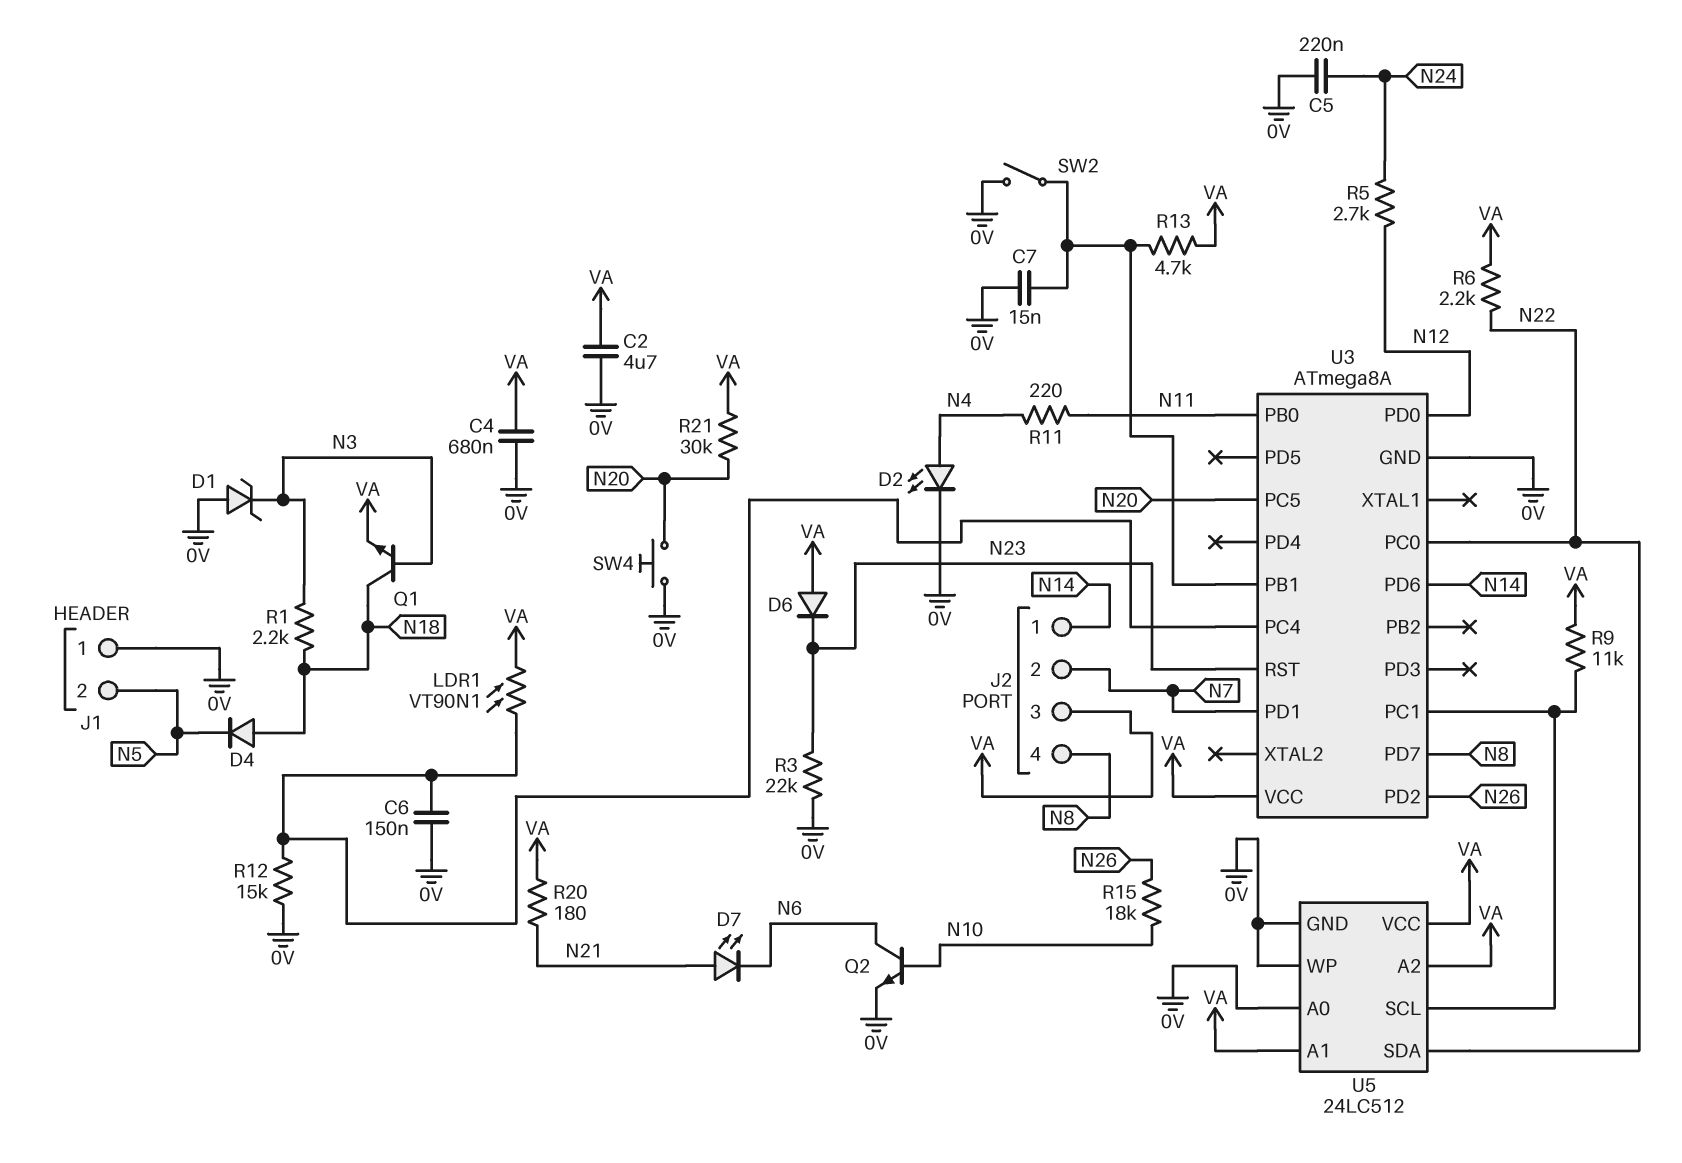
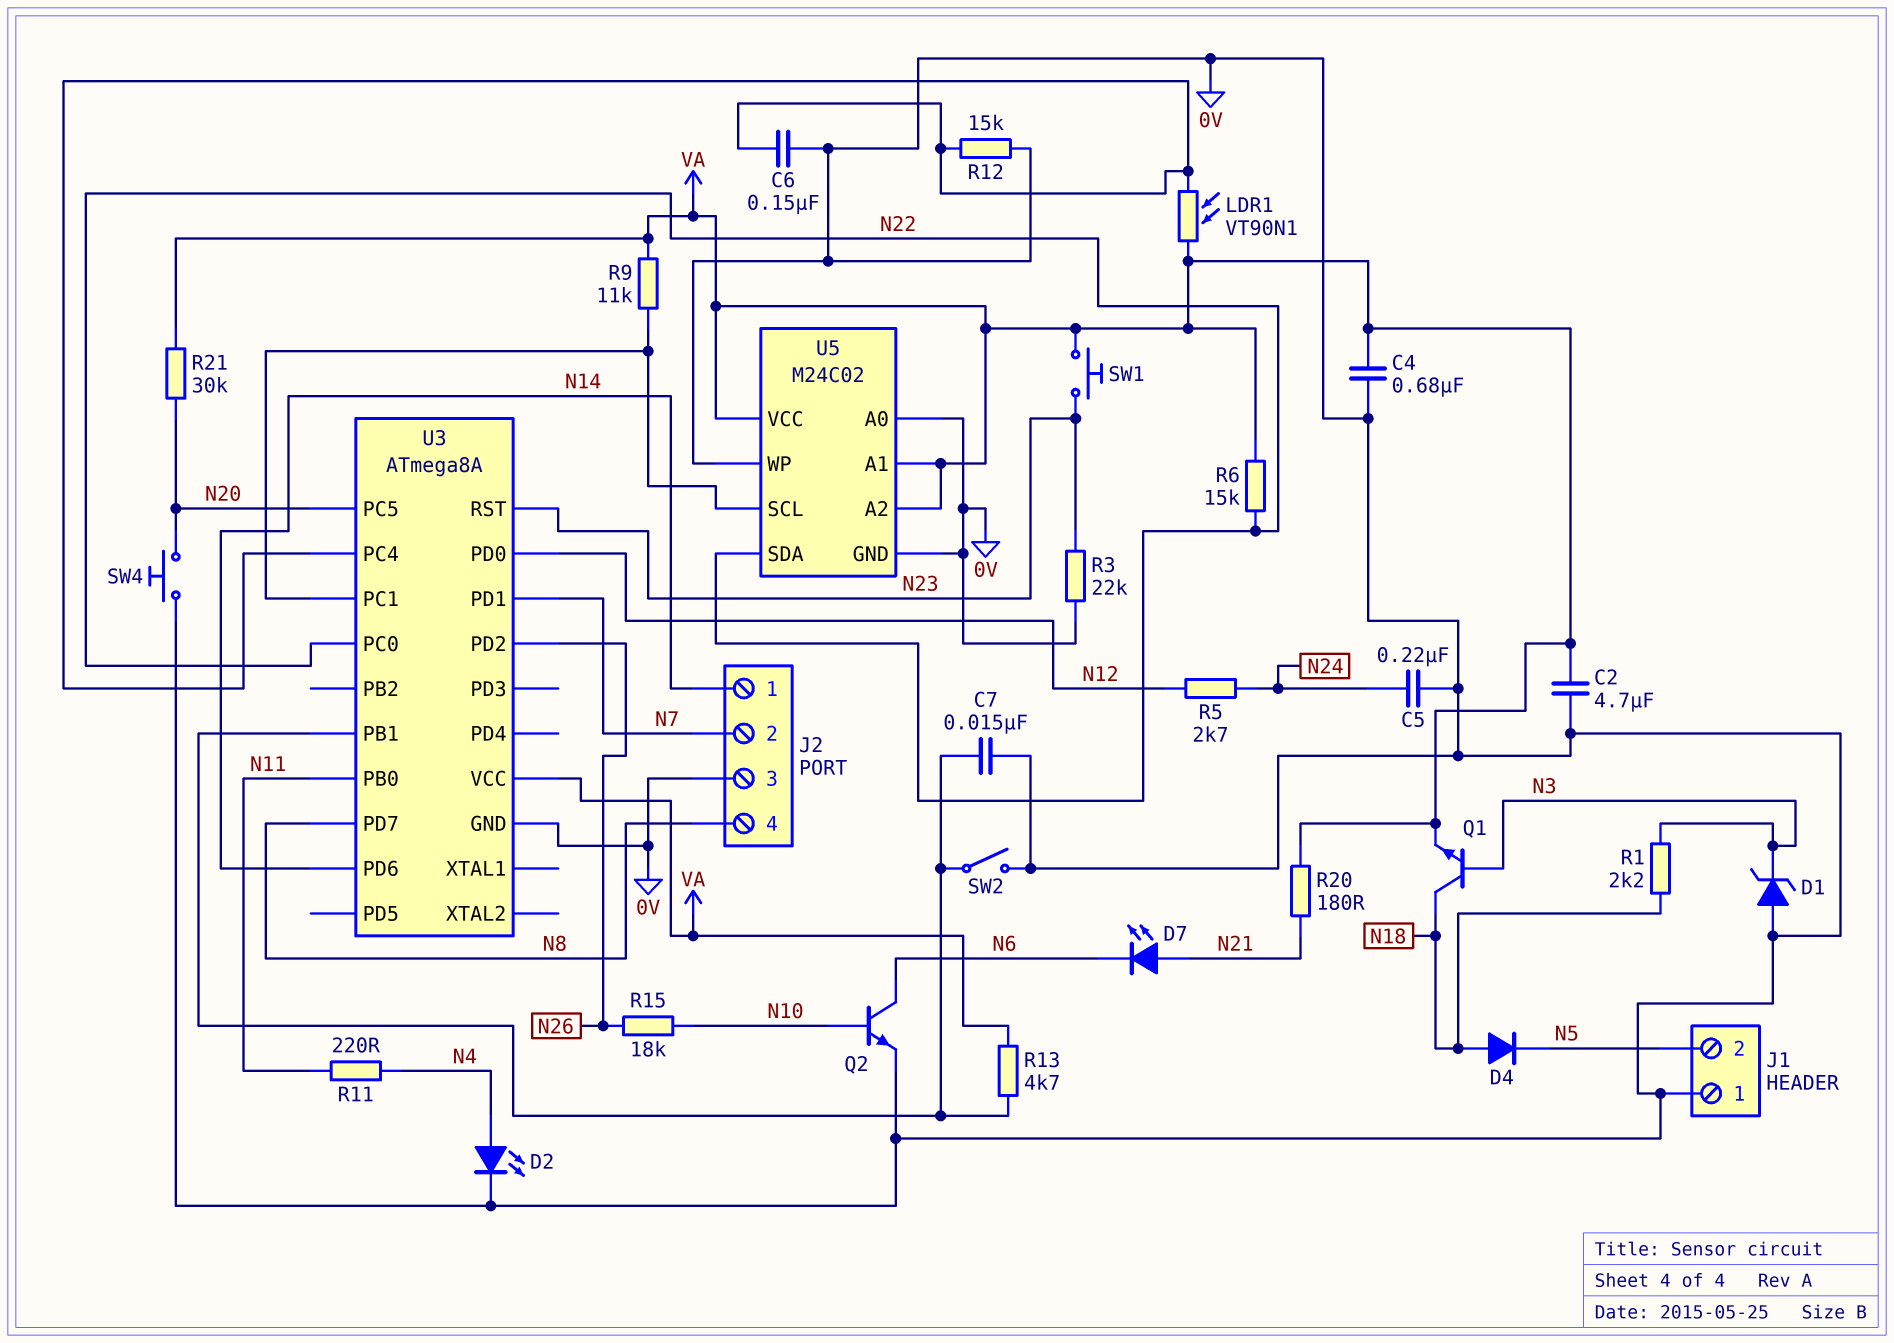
D6: diode (A VA, K N23) -> none
J2 pin 3: VA -> 0V
R6: 2.2k (N22, VA) -> 15k (N22, VA)
SW1: none -> button (N23, VA)
U5: 24LC512 -> M24C02

